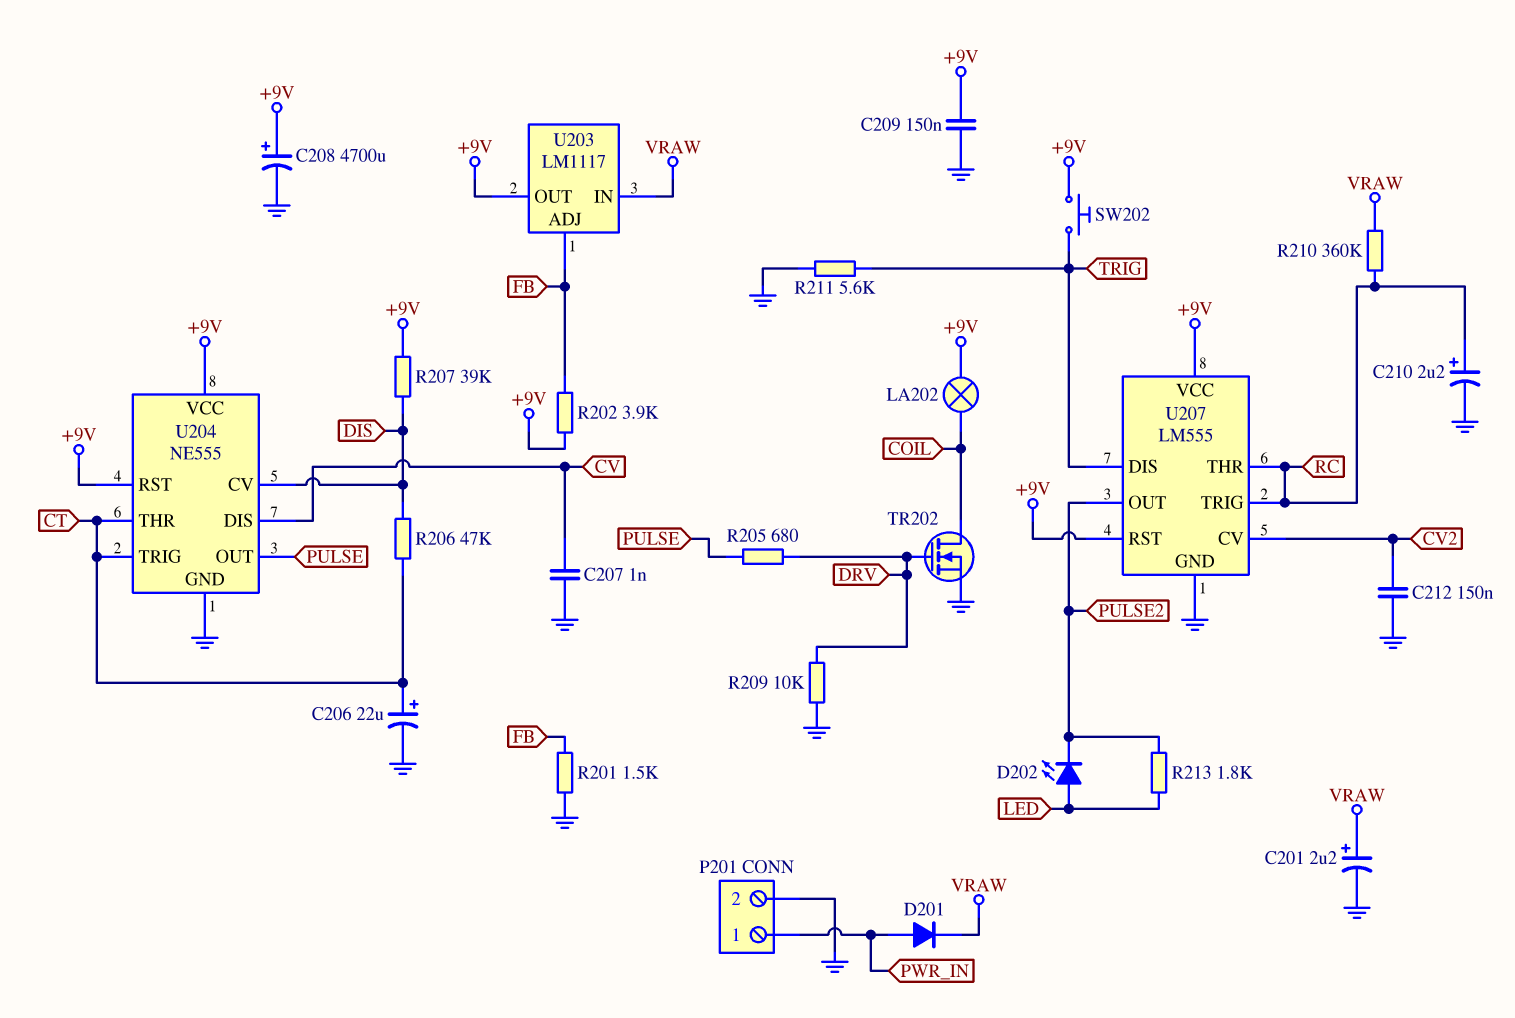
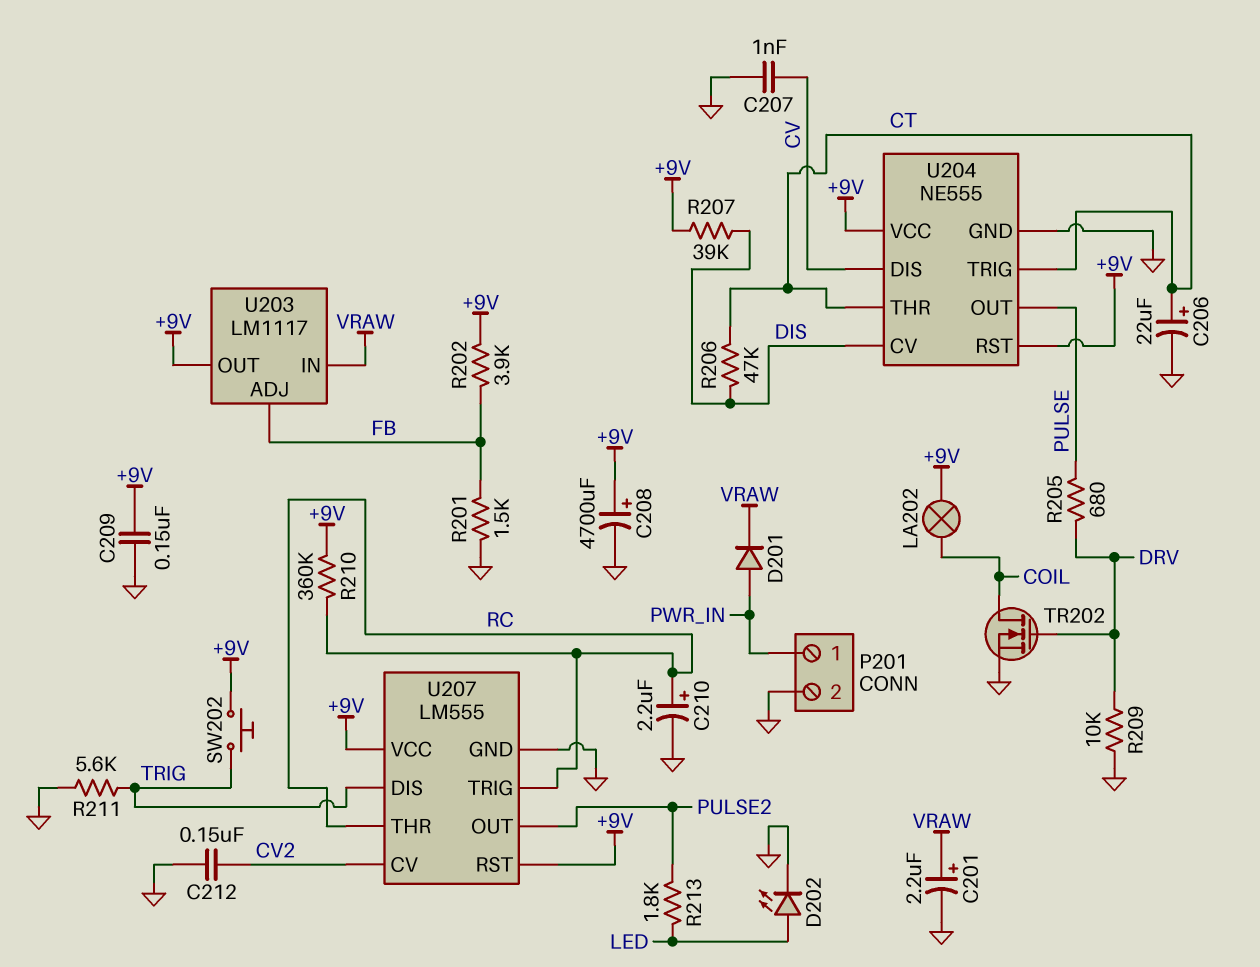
D202: LED (A LED, K PULSE2) -> LED (A LED, K GND)
R210: 360k (RC, VRAW) -> 360k (+9V, RC)

